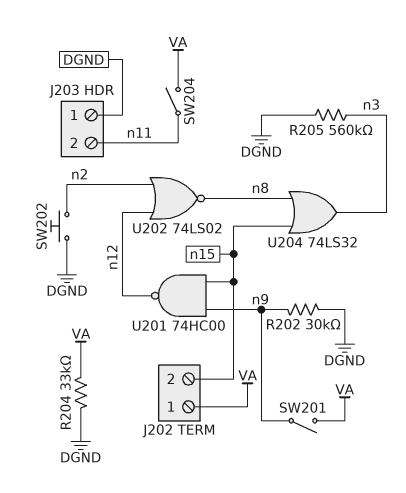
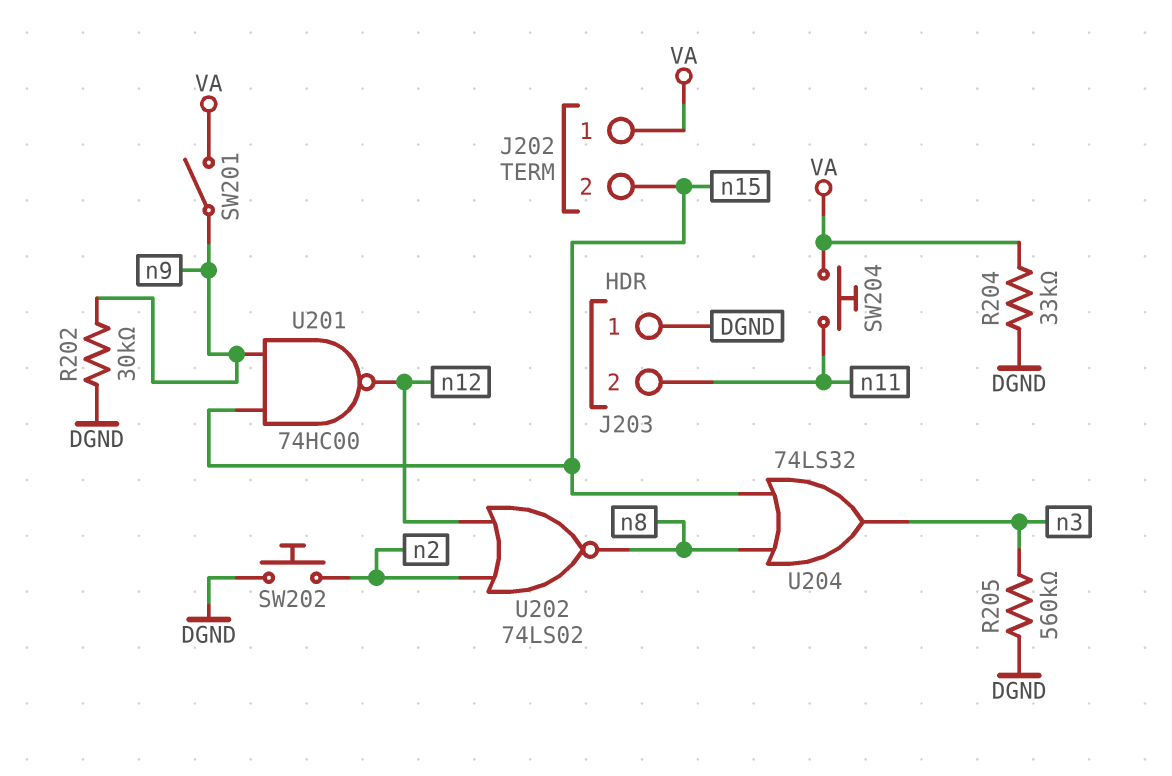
SW204: switch (VA, n11) -> button (VA, n11)

